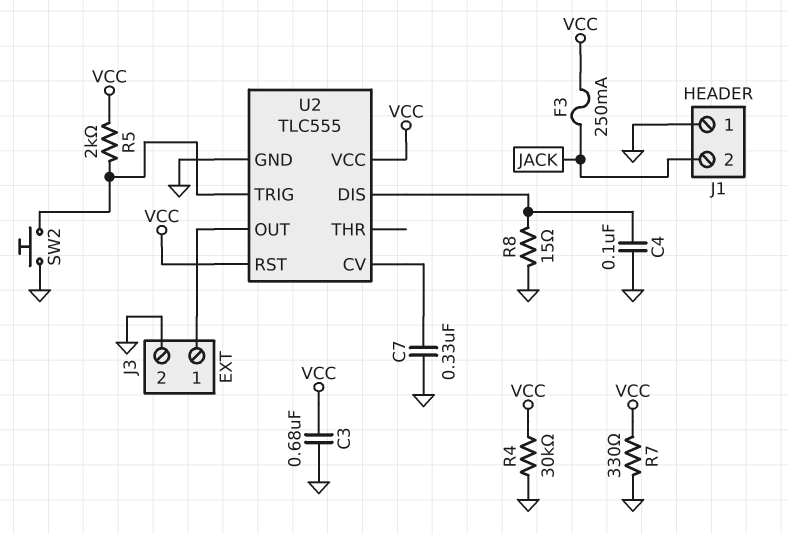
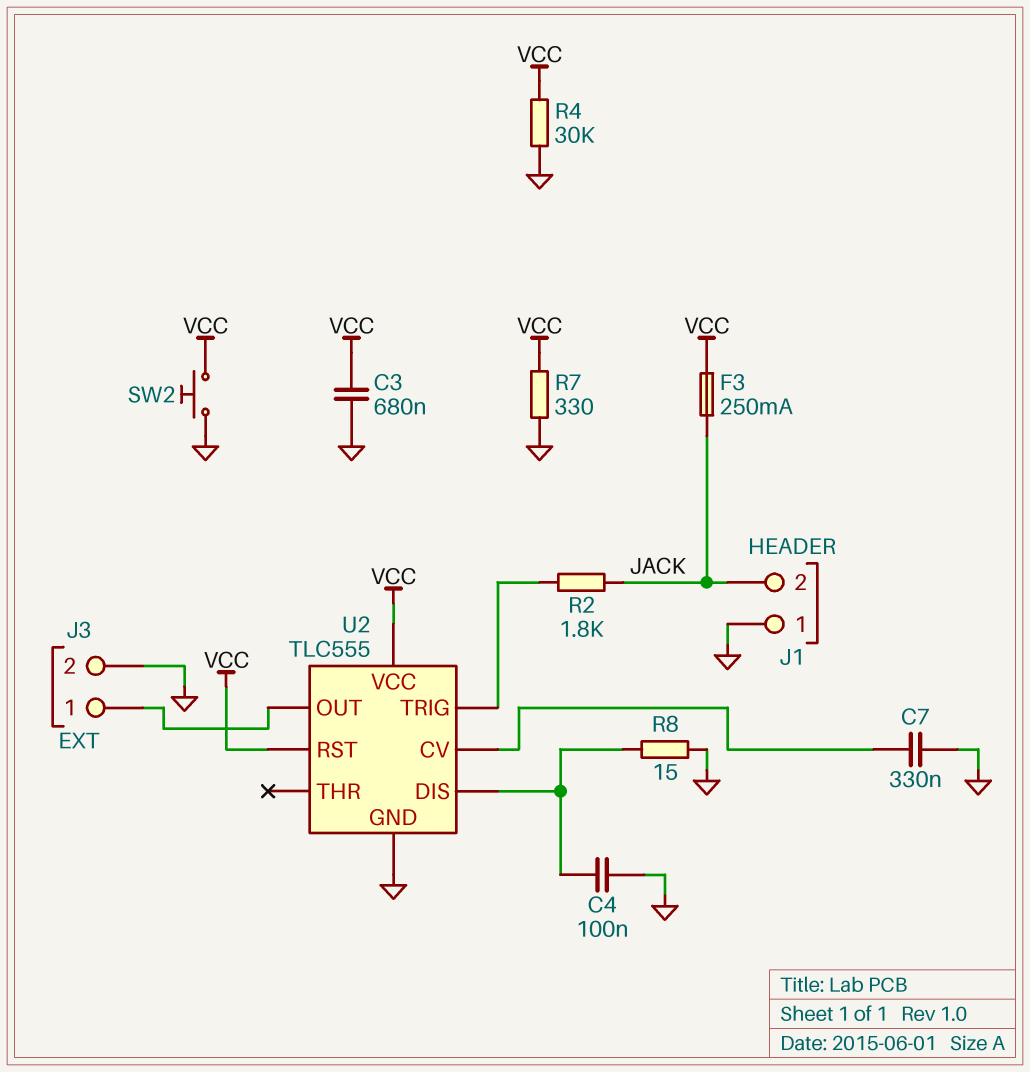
R2: none -> 1.8k (JACK, U2/TRIG)
R5: 2k (U2/TRIG, VCC) -> none
SW2: button (GND, U2/TRIG) -> button (GND, VCC)

